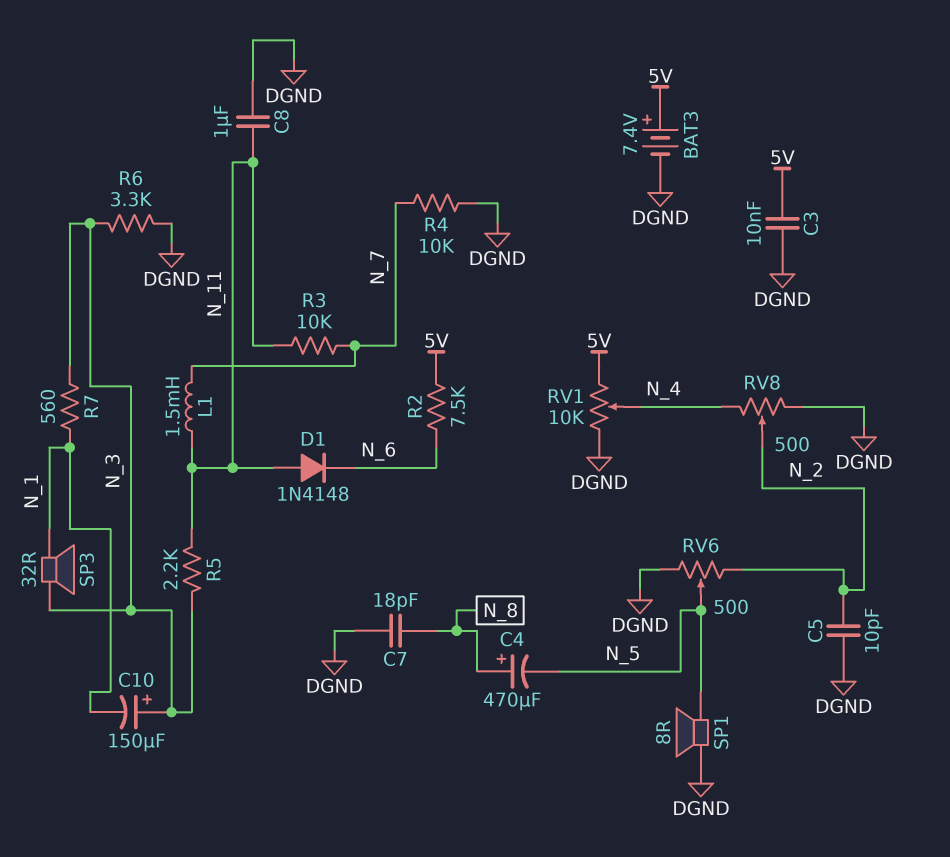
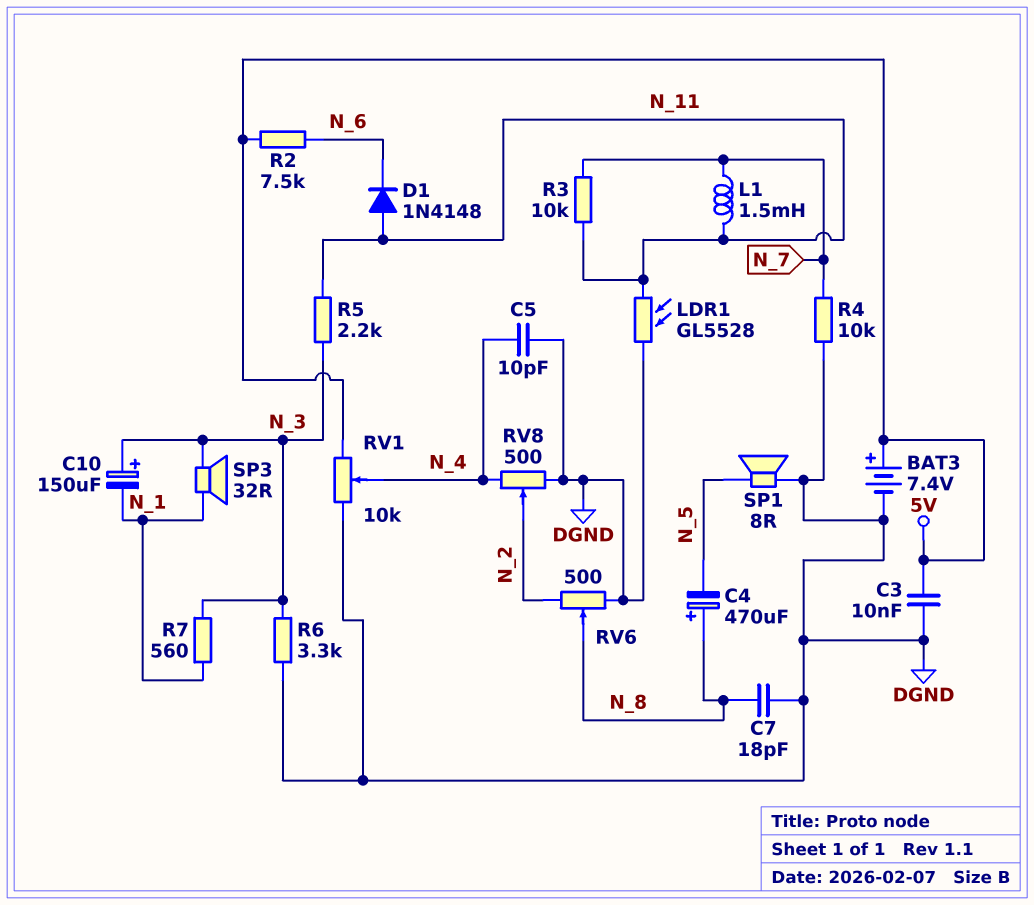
C5: 10pF (DGND, N_2) -> 10pF (DGND, N_4)
C8: 1uF (DGND, N_11) -> none
LDR1: none -> GL5528 (DGND, N_11)
RV6: 500 (DGND, N_2, wiper N_5) -> 500 (DGND, N_2, wiper N_8)

